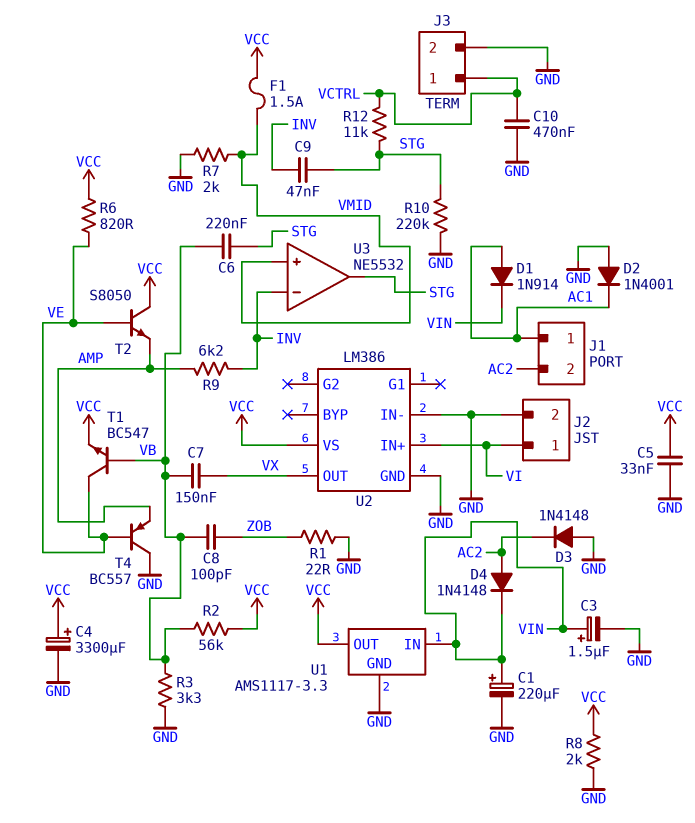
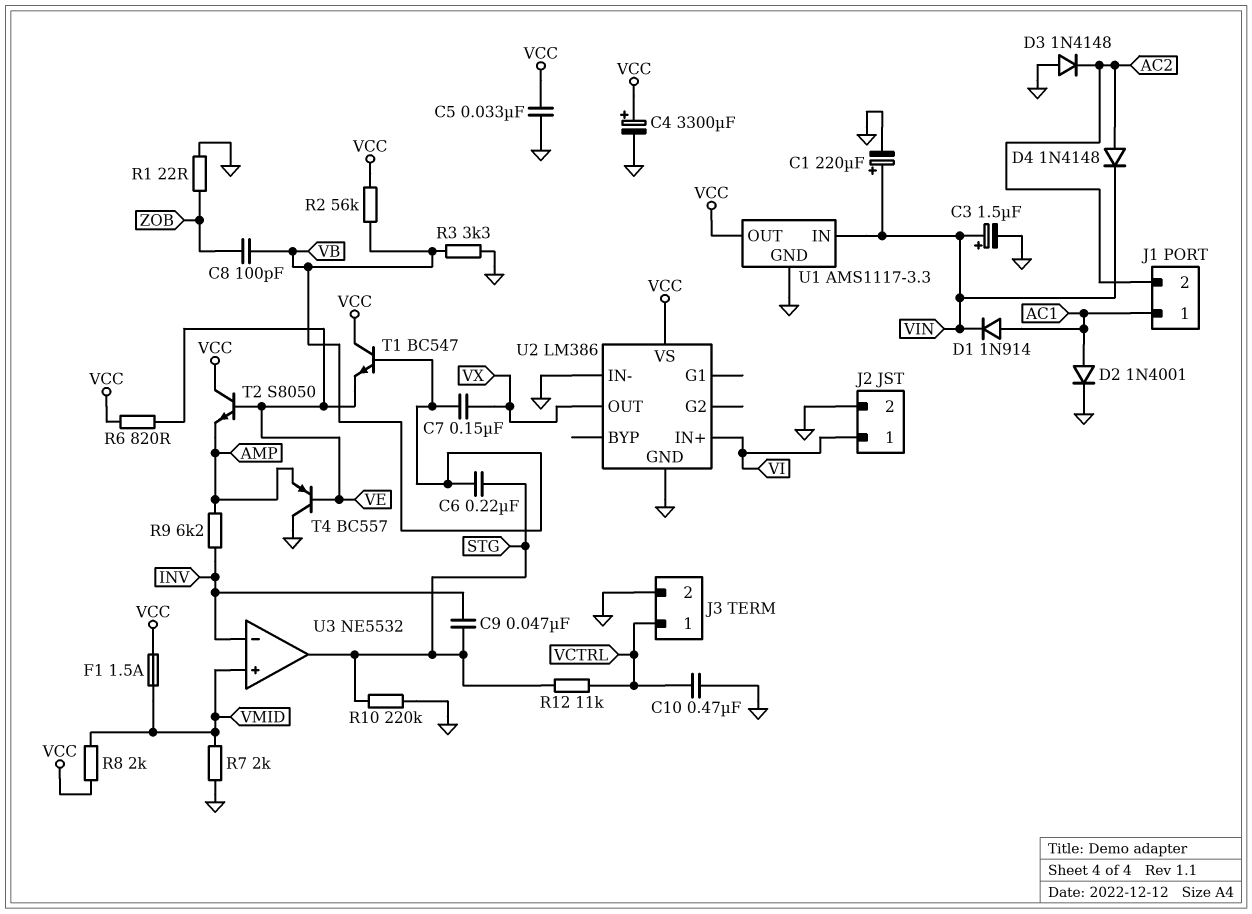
D2: diode 1N4001 (A GND, K AC1) -> diode 1N4001 (A AC1, K GND)
R8: 2k (GND, VCC) -> 2k (VCC, VMID)
T1: NPN BC547 (B VB, C VE, E VCC) -> NPN BC547 (B VB, C VCC, E VE)

